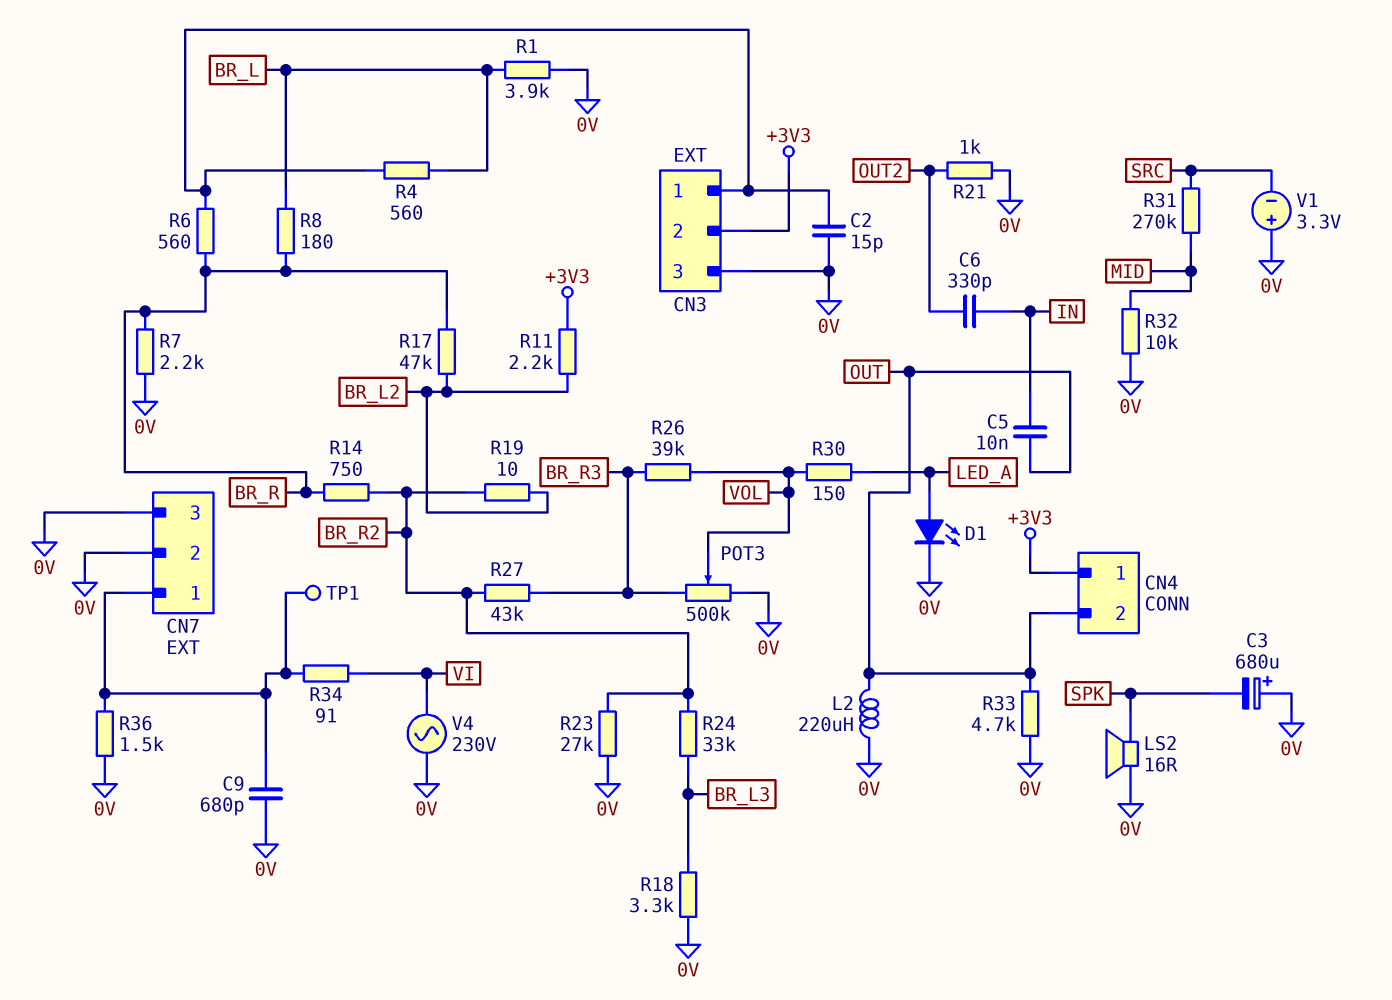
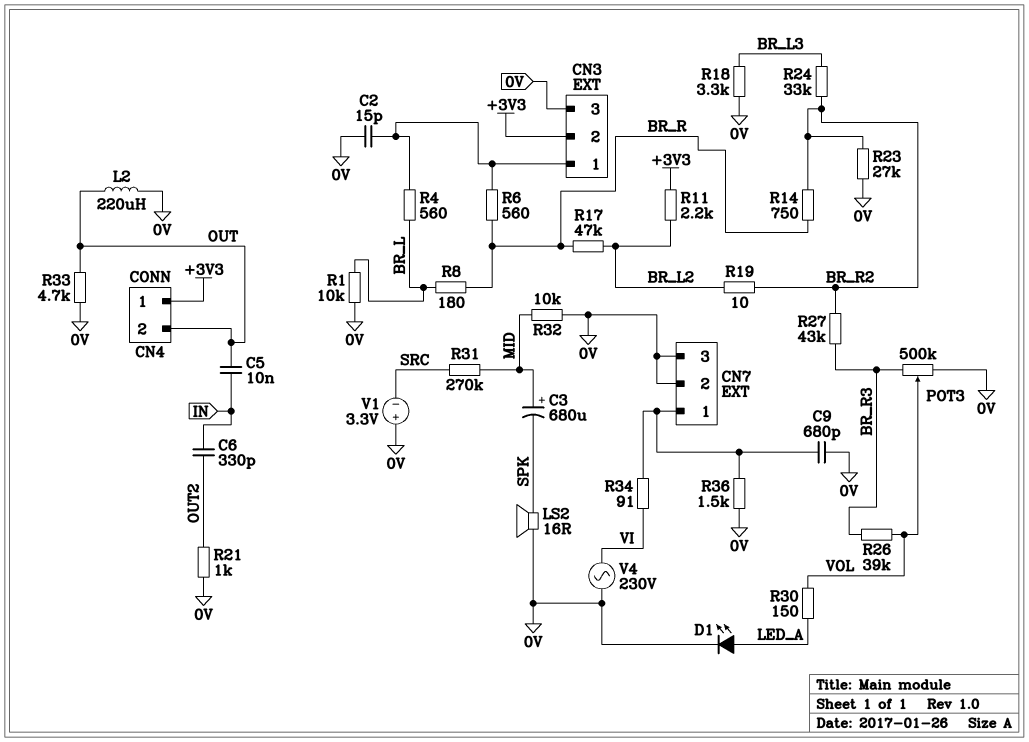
C3: 680uF (plus 0V, minus SPK) -> 680uF (plus MID, minus SPK)
R1: 3.9k (0V, BR_L) -> 10k (0V, BR_L)
R7: 2.2k (0V, BR_R) -> none
TP1: test point (CN7/1) -> none

